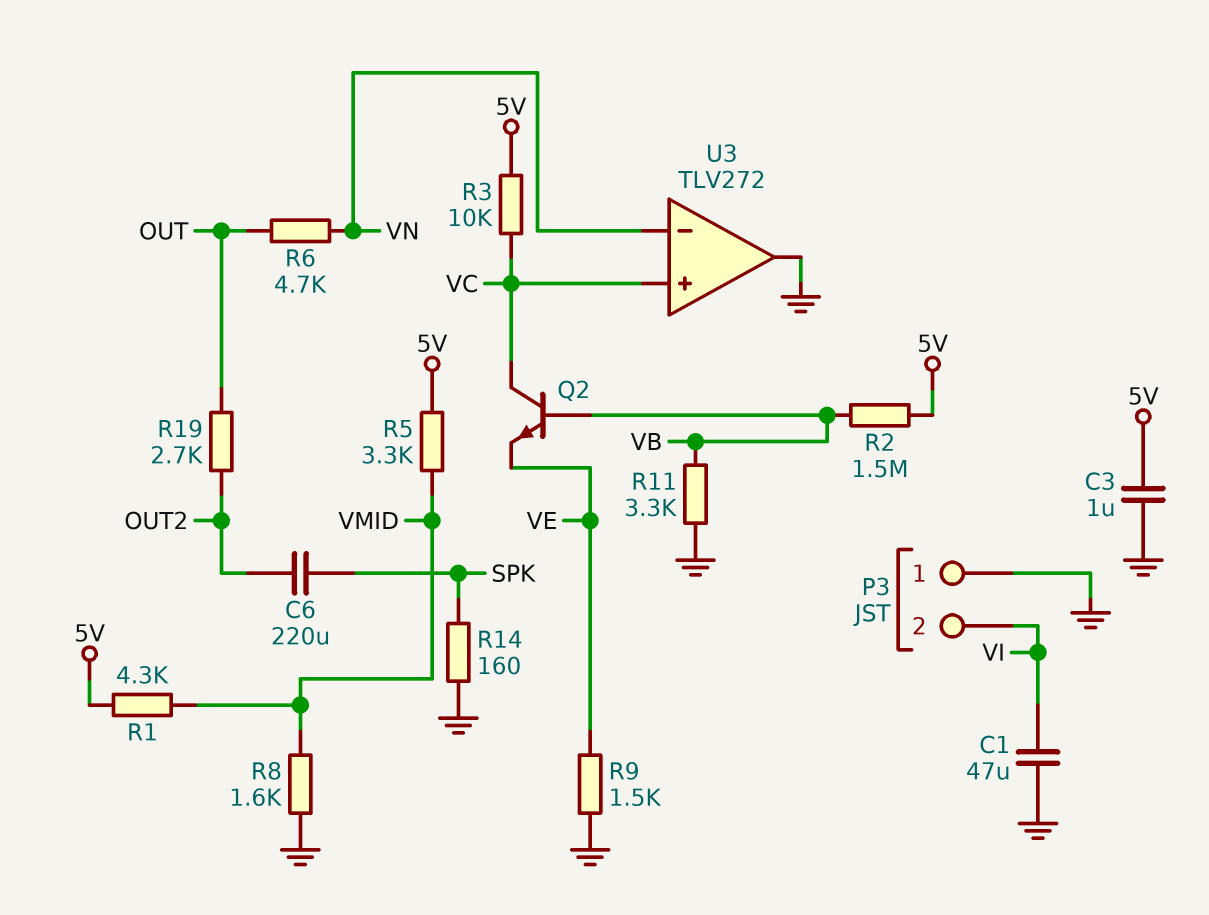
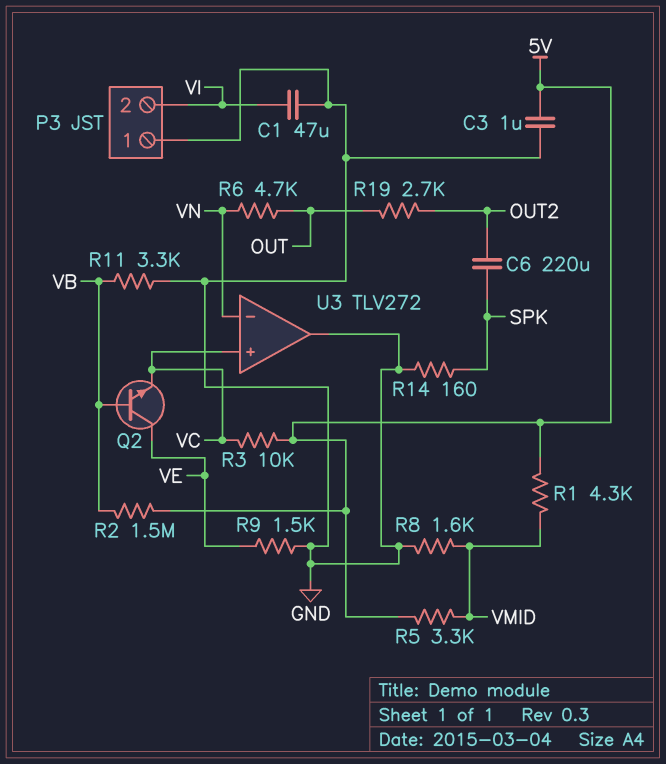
Q2: NPN (B VB, C VC, E VE) -> NPN (B VB, C VE, E VC)

